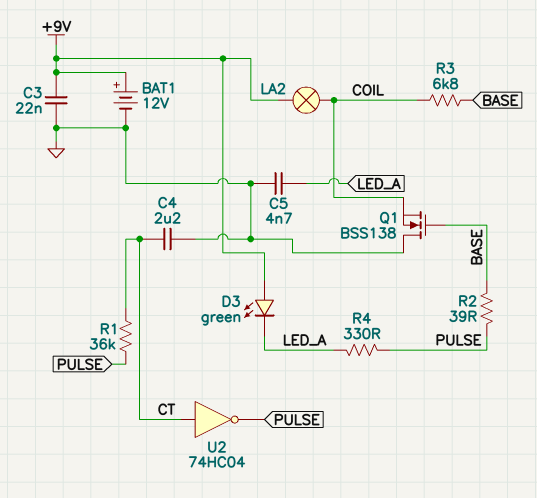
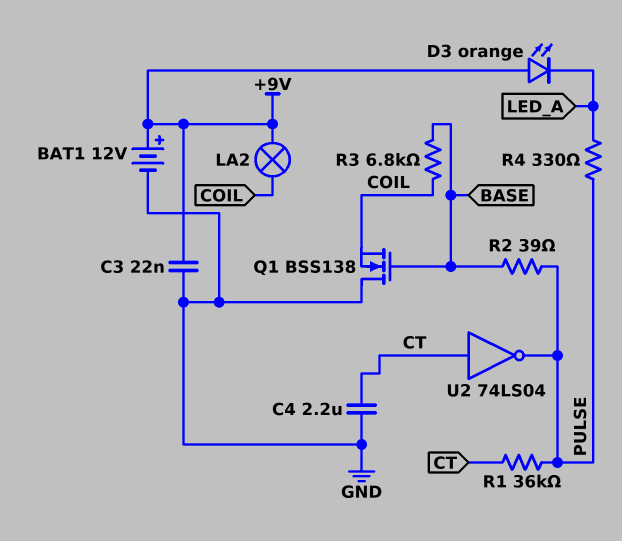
C5: 4.7nF (GND, LED_A) -> none
D3: LED green (A +9V, K LED_A) -> LED orange (A +9V, K LED_A)
U2: NOT 74HC04 (in CT, out PULSE) -> NOT 74LS04 (in CT, out PULSE)

